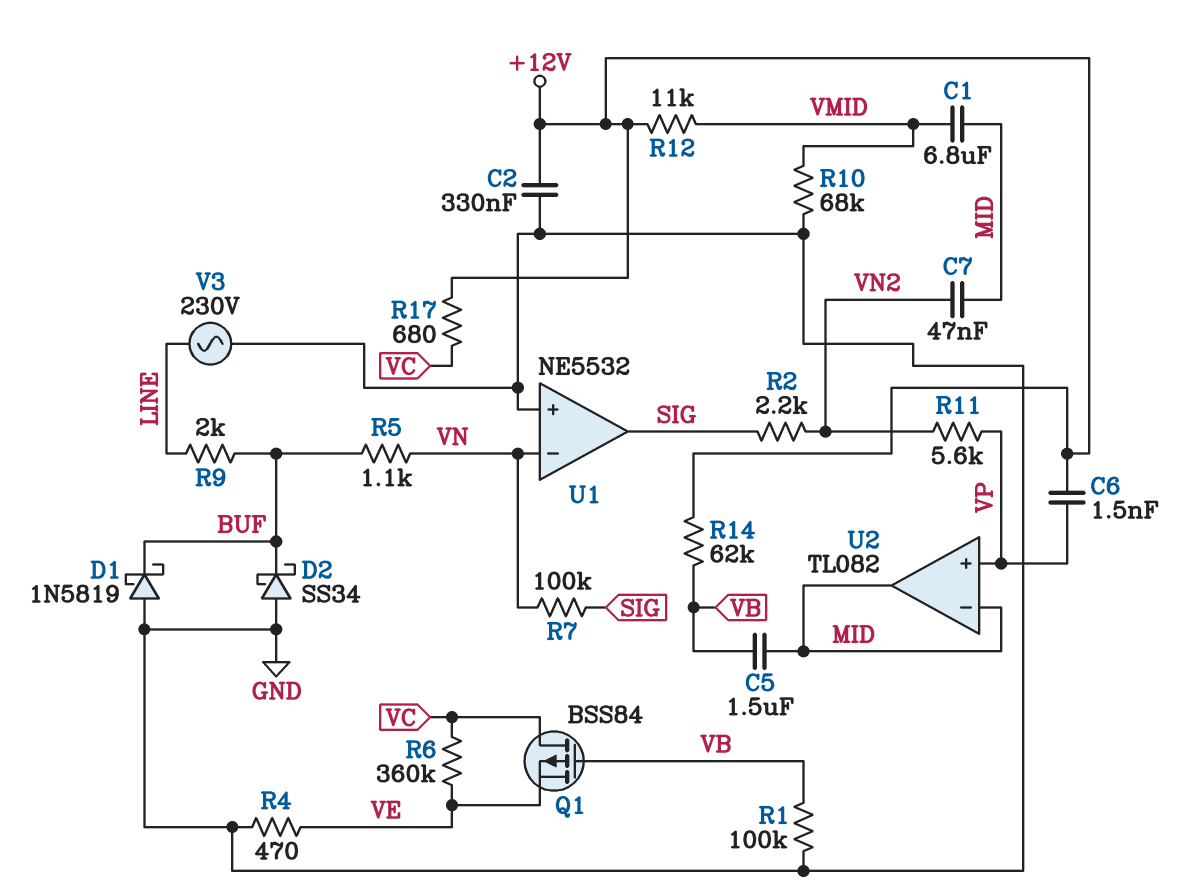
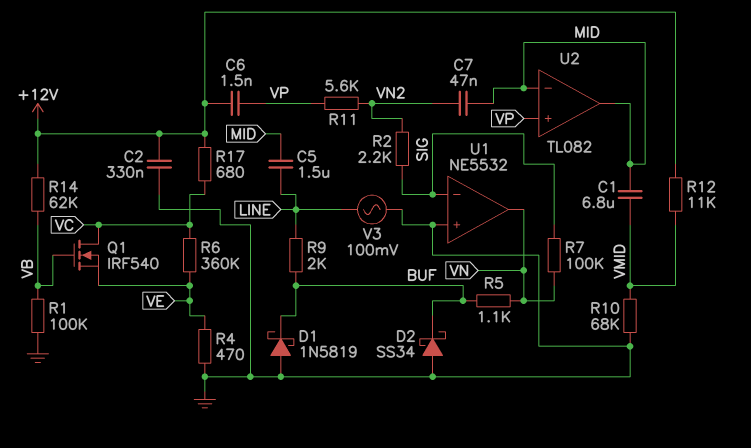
C5: 1.5uF (MID, VB) -> 1.5uF (LINE, MID)
Q1: PMOS BSS84 (G VB, D VC, S VE) -> NMOS IRF540 (G VB, D VC, S VE)
U1 pin in-: VN -> SIG
U1 pin out: SIG -> VN
V3: AC 230V (GND, LINE) -> AC 100mV (GND, LINE)

